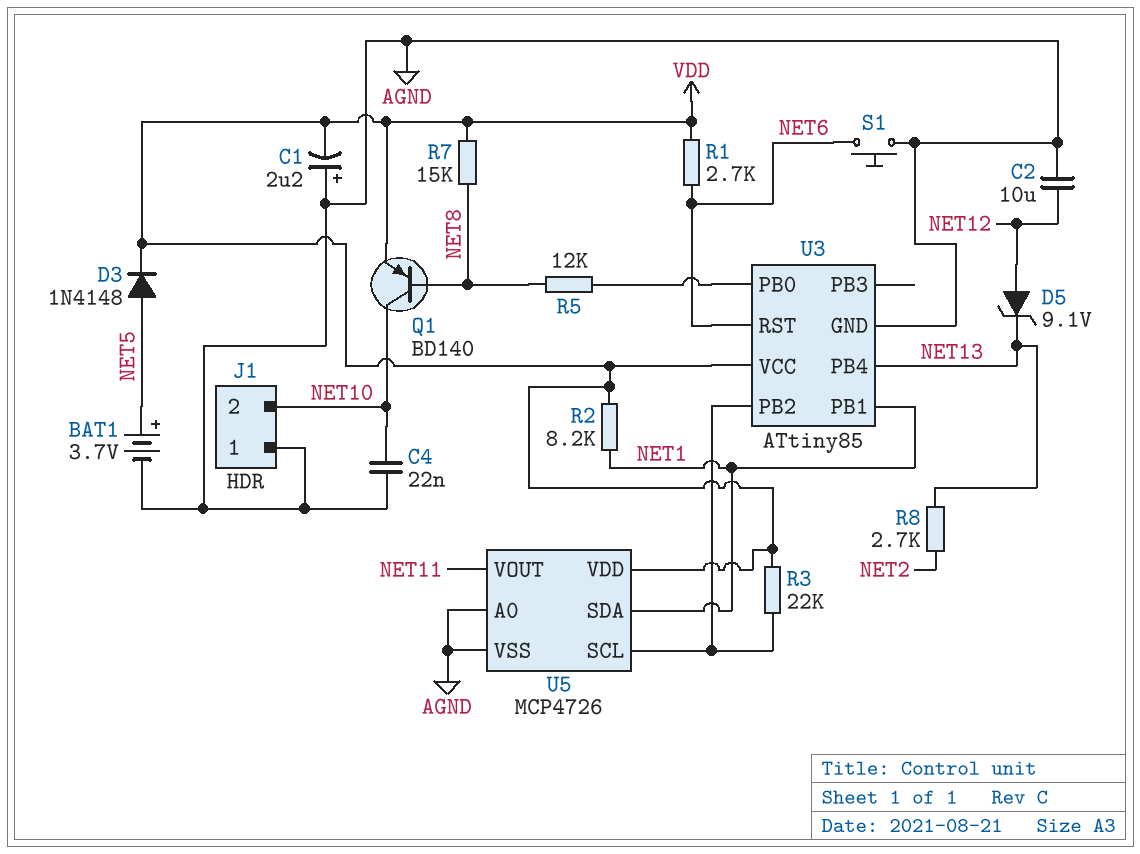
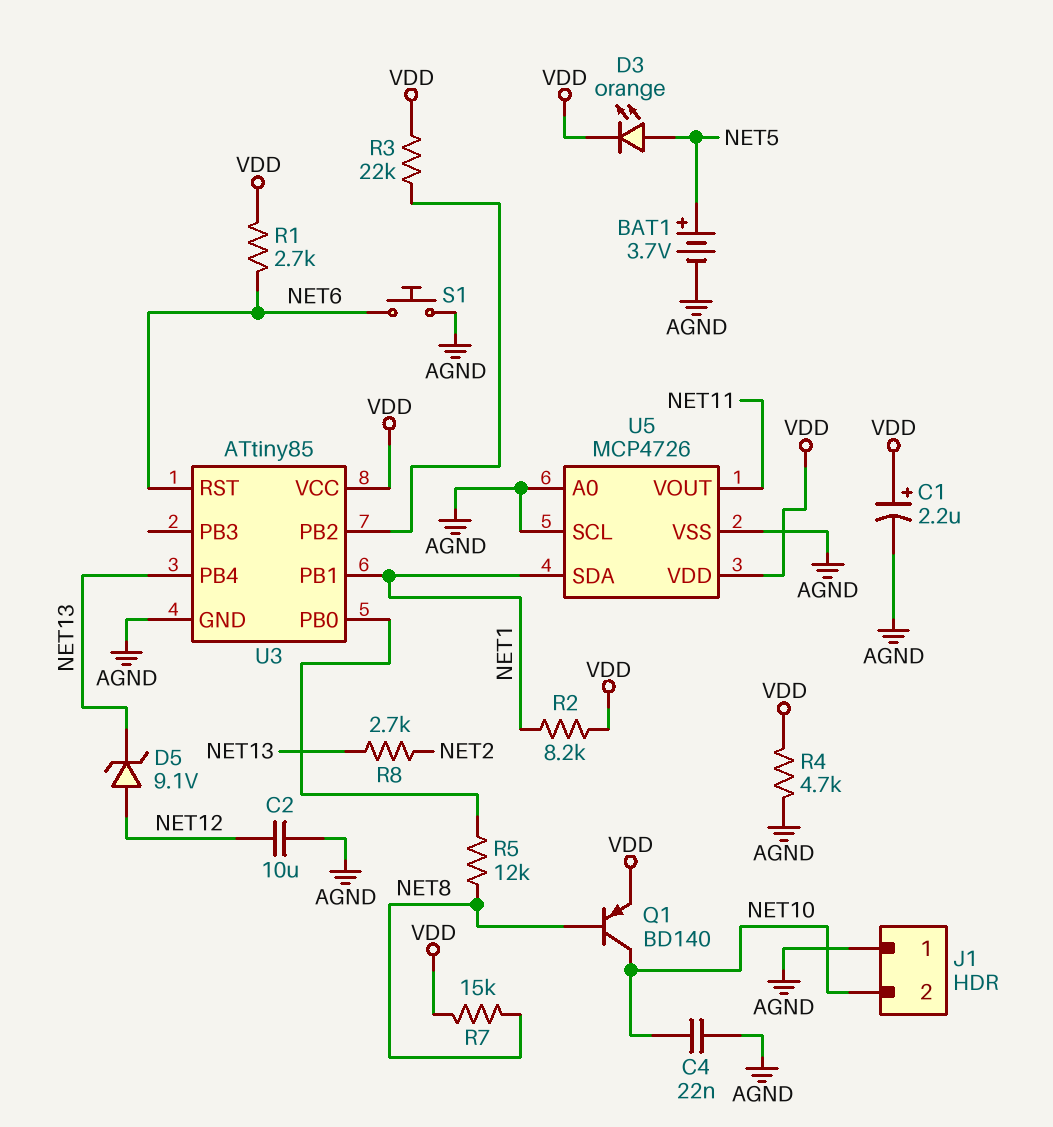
C1: 2.2uF (plus AGND, minus VDD) -> 2.2uF (plus VDD, minus AGND)
D3: diode 1N4148 (A NET5, K VDD) -> LED orange (A NET5, K VDD)
R4: none -> 4.7k (AGND, VDD)
U5 pin SCL: U3/PB2 -> AGND

